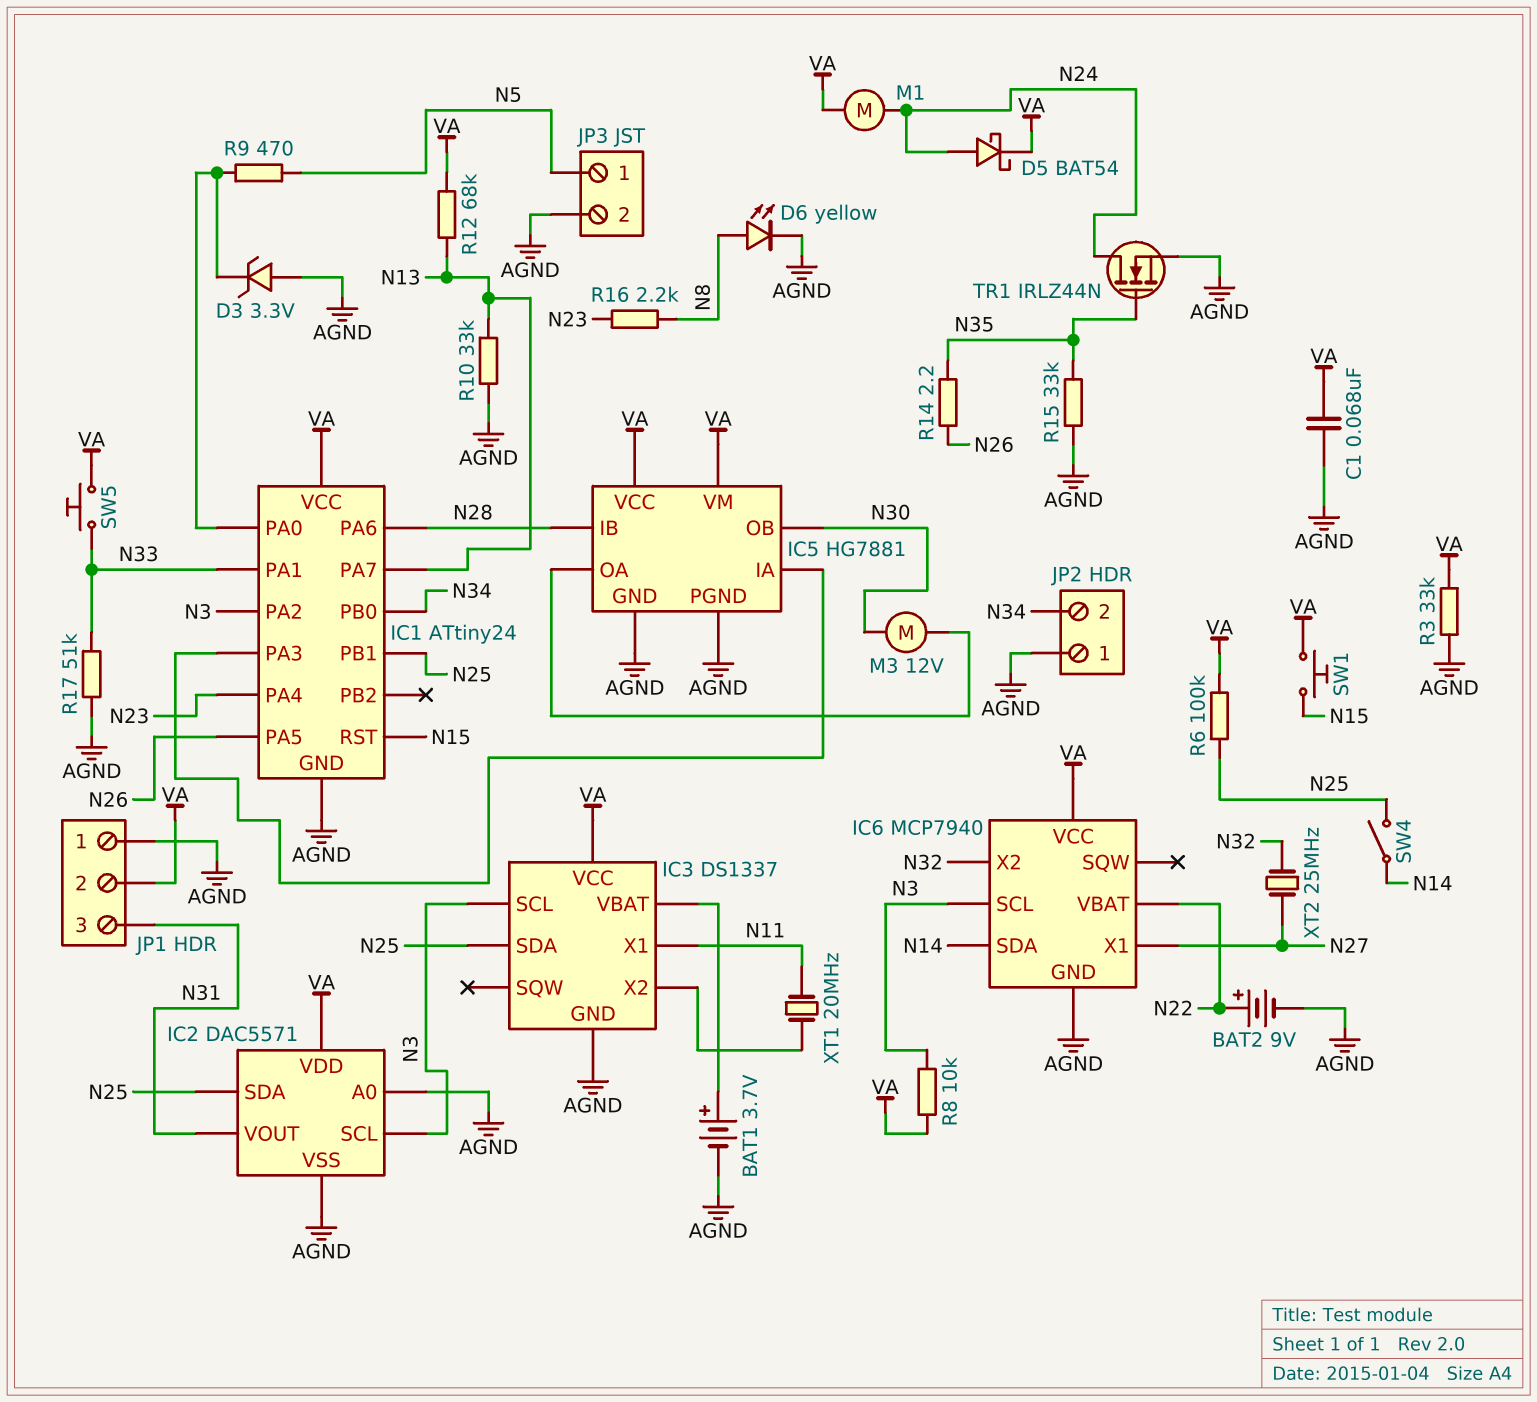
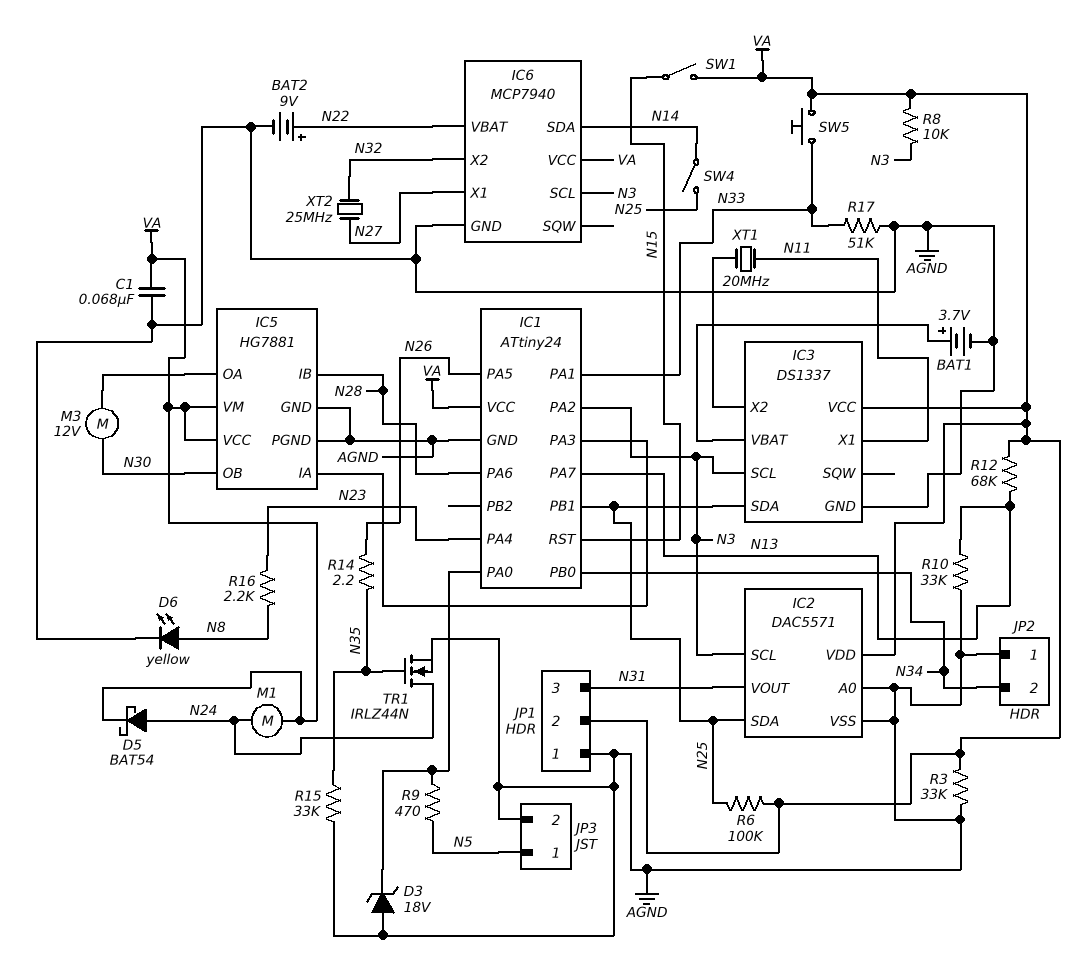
D3: zener 3.3V (A AGND, K IC1/PA0) -> zener 18V (A AGND, K IC1/PA0)
SW1: button (N15, VA) -> switch (N15, VA)

